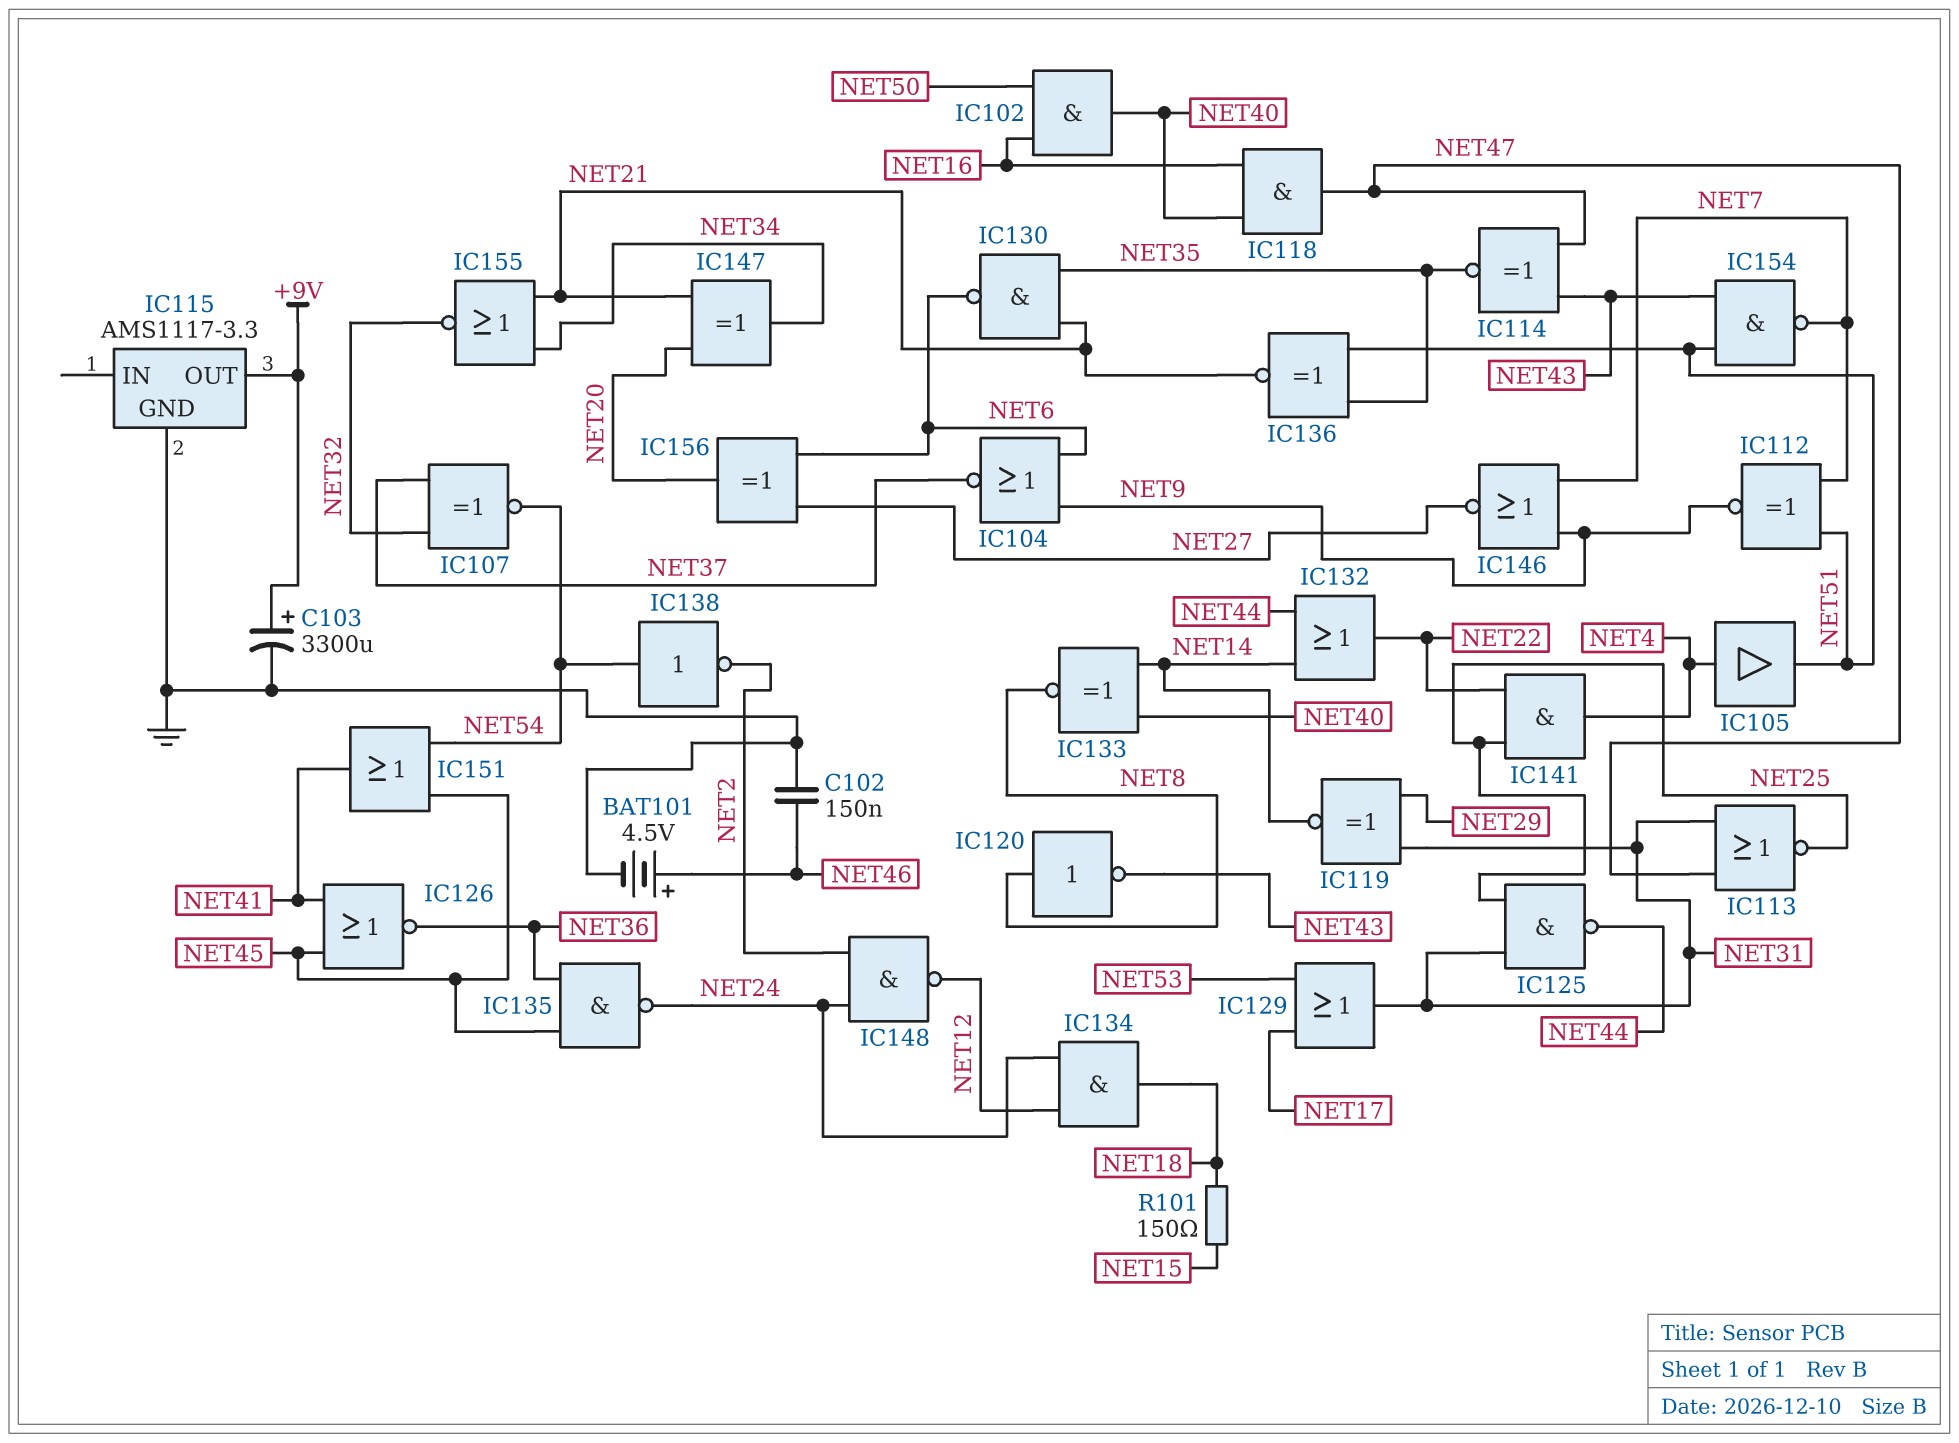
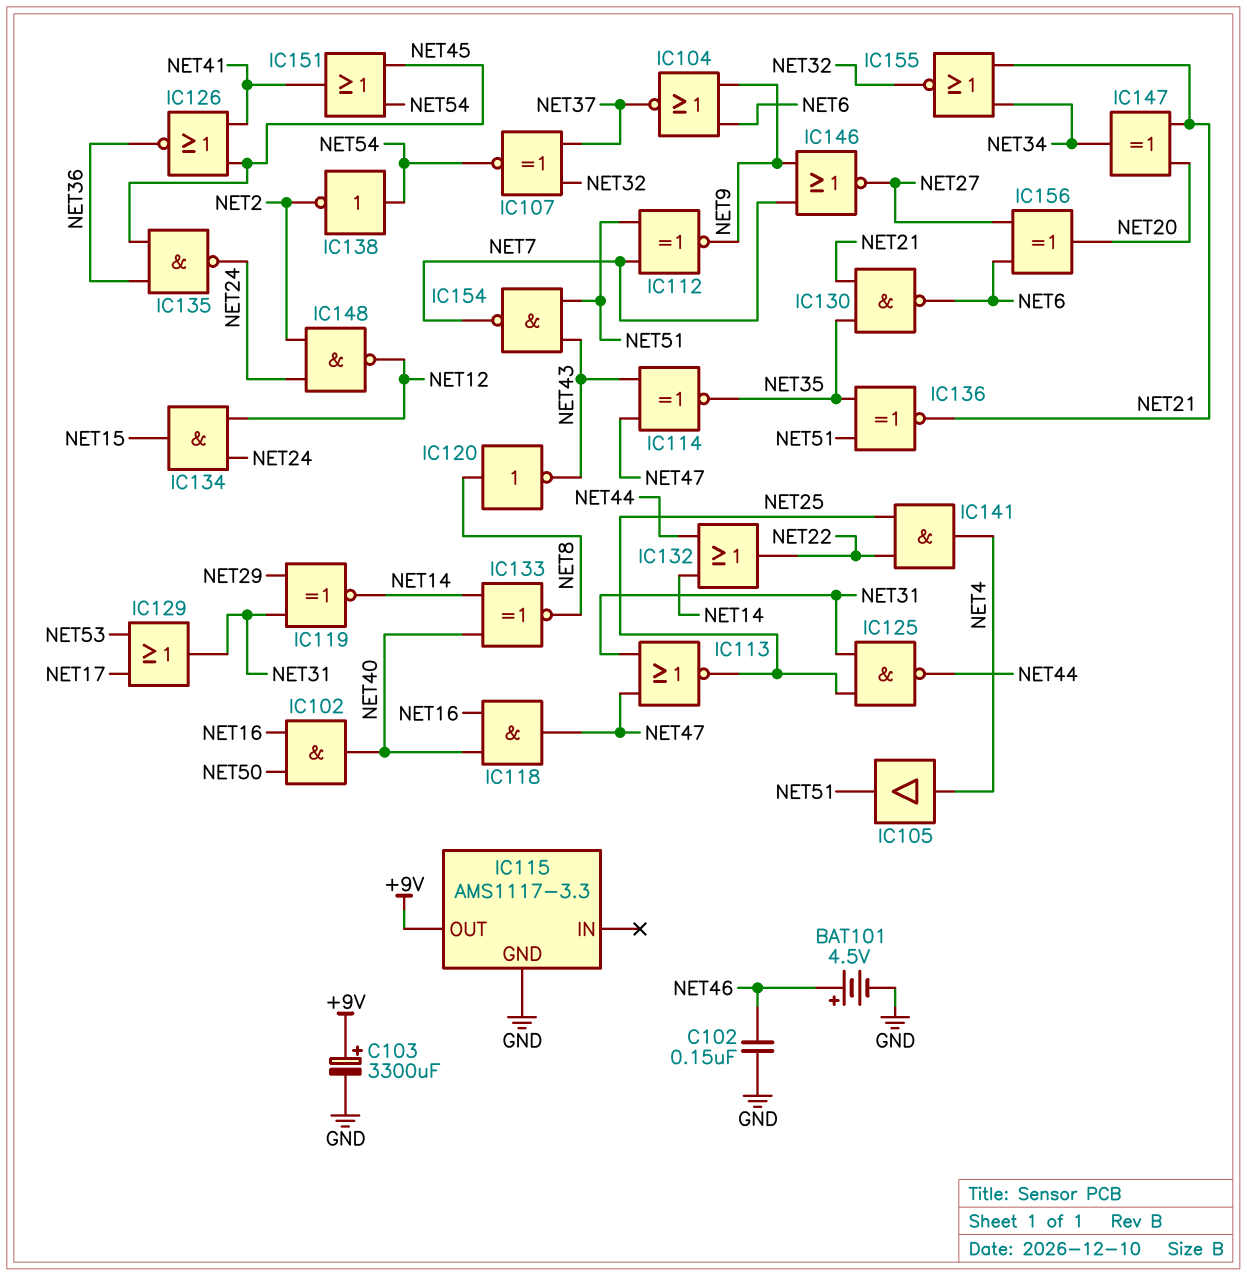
IC134: AND (in NET12, in NET24, out NET18) -> AND (in NET12, in NET24, out NET15)
R101: 150 (NET15, NET18) -> none

